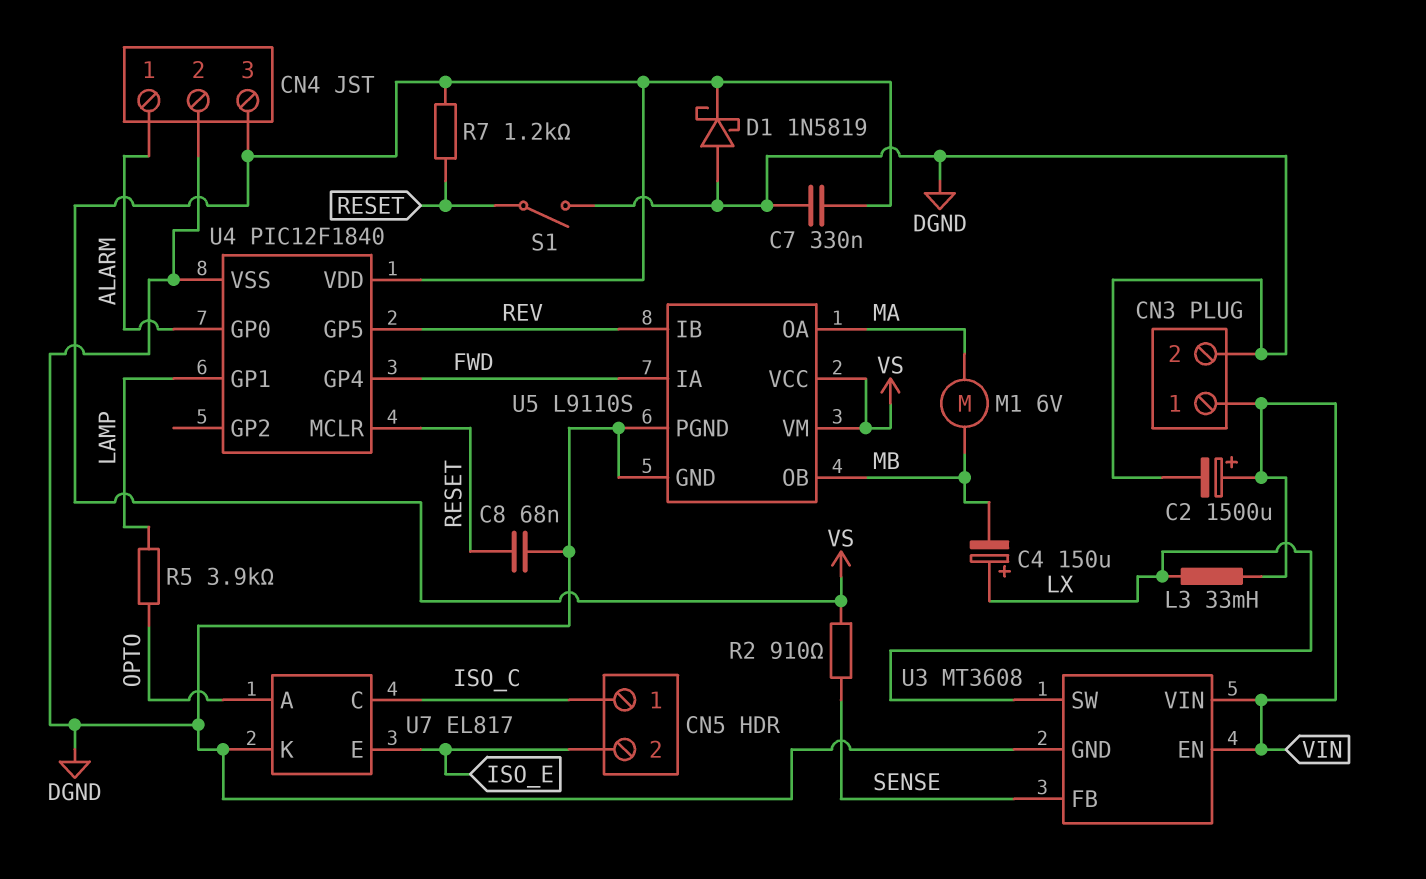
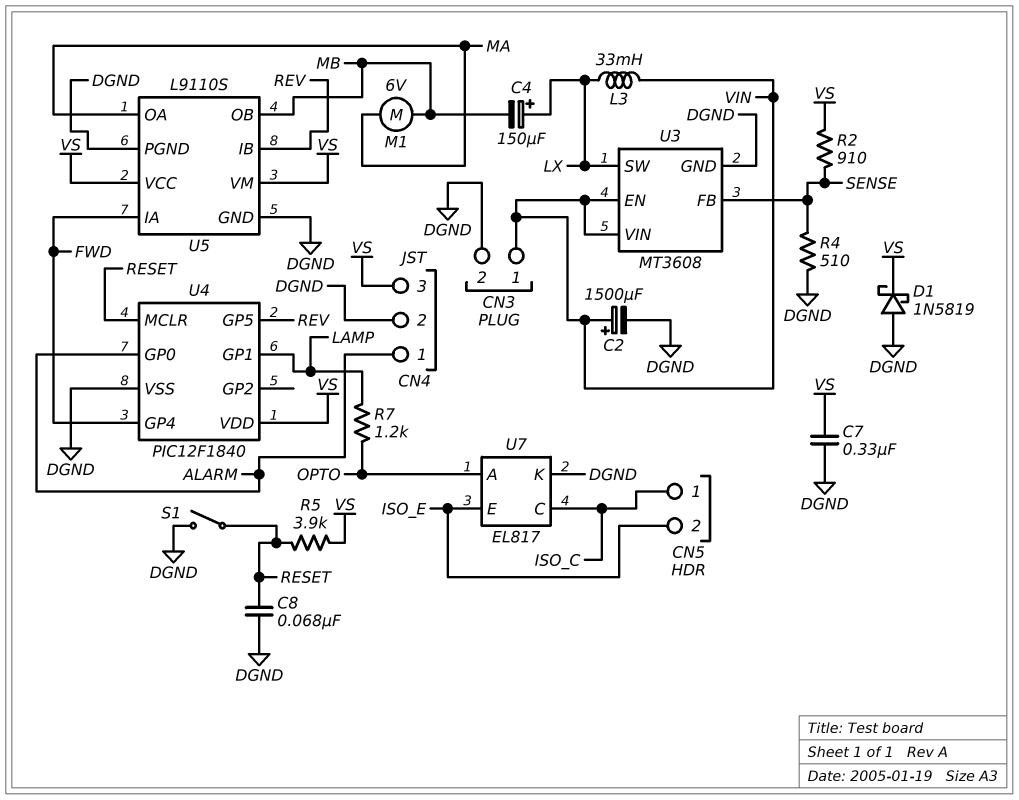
R4: none -> 510 (DGND, SENSE)
R5: 3.9k (LAMP, OPTO) -> 3.9k (RESET, VS)
R7: 1.2k (RESET, VS) -> 1.2k (LAMP, OPTO)

